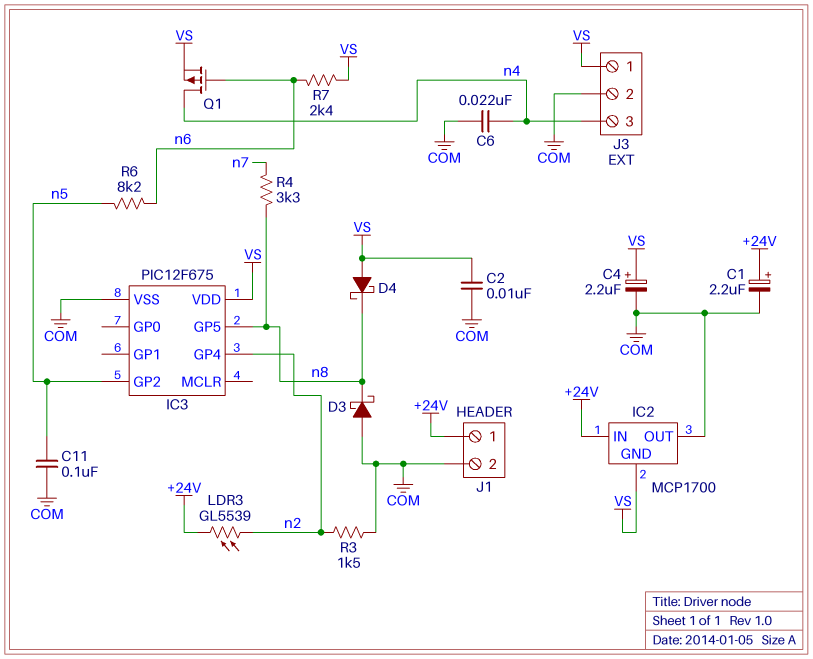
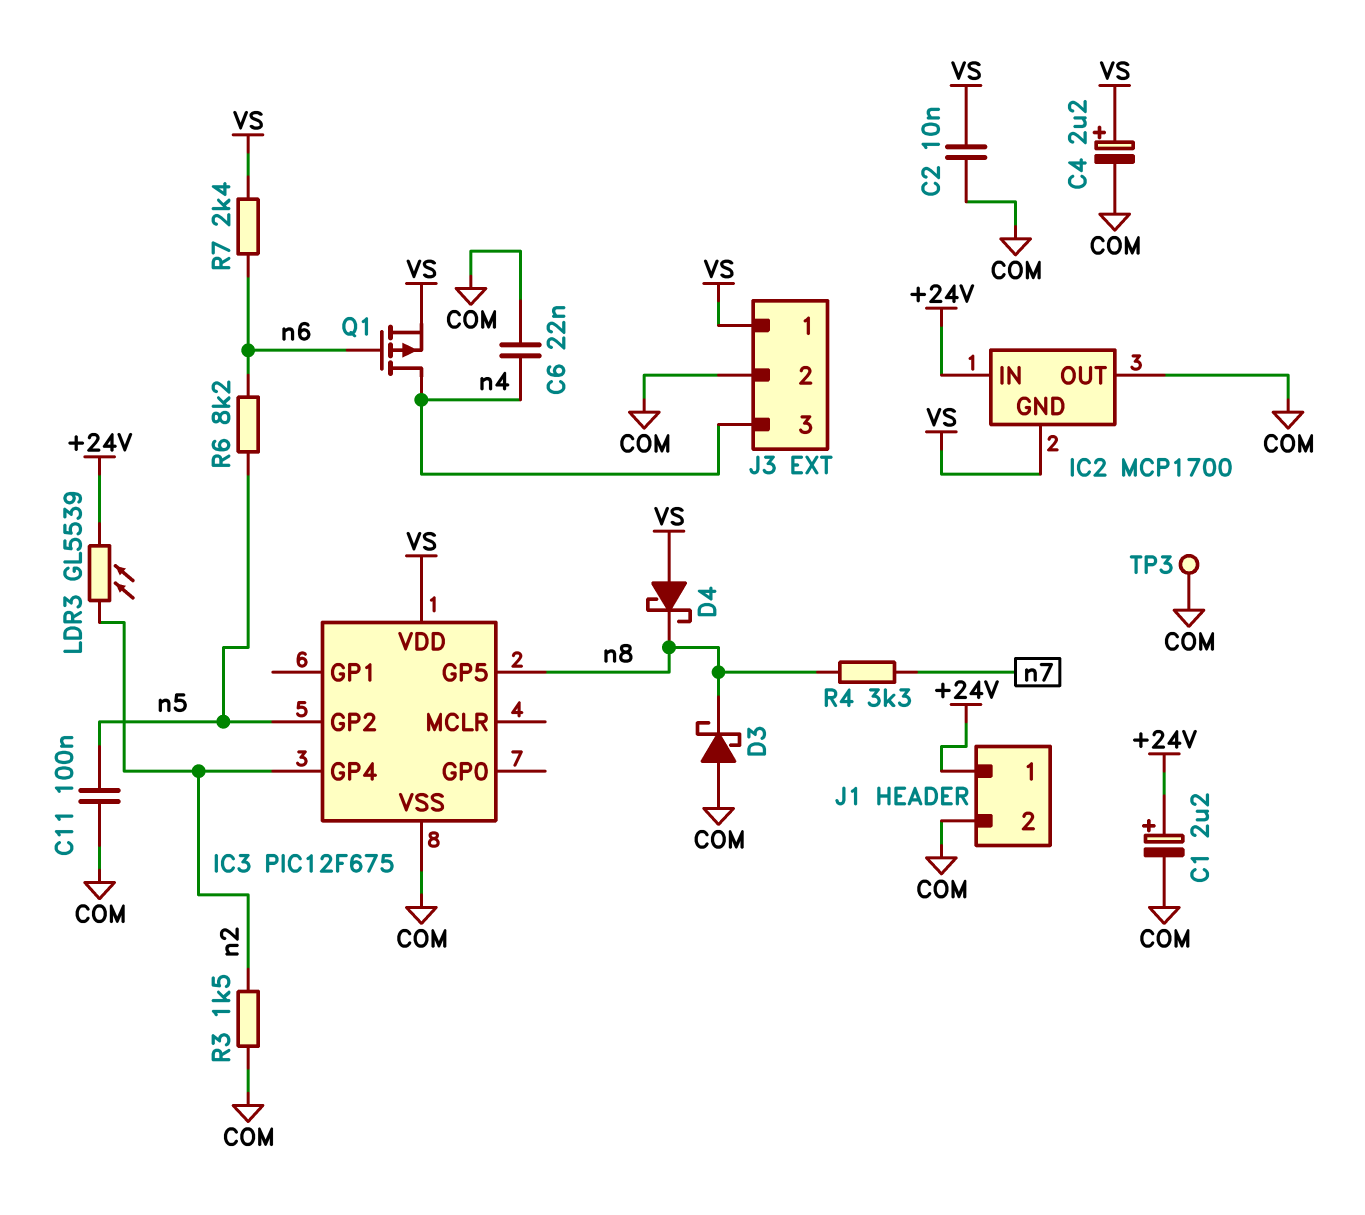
TP3: none -> test point (COM)

